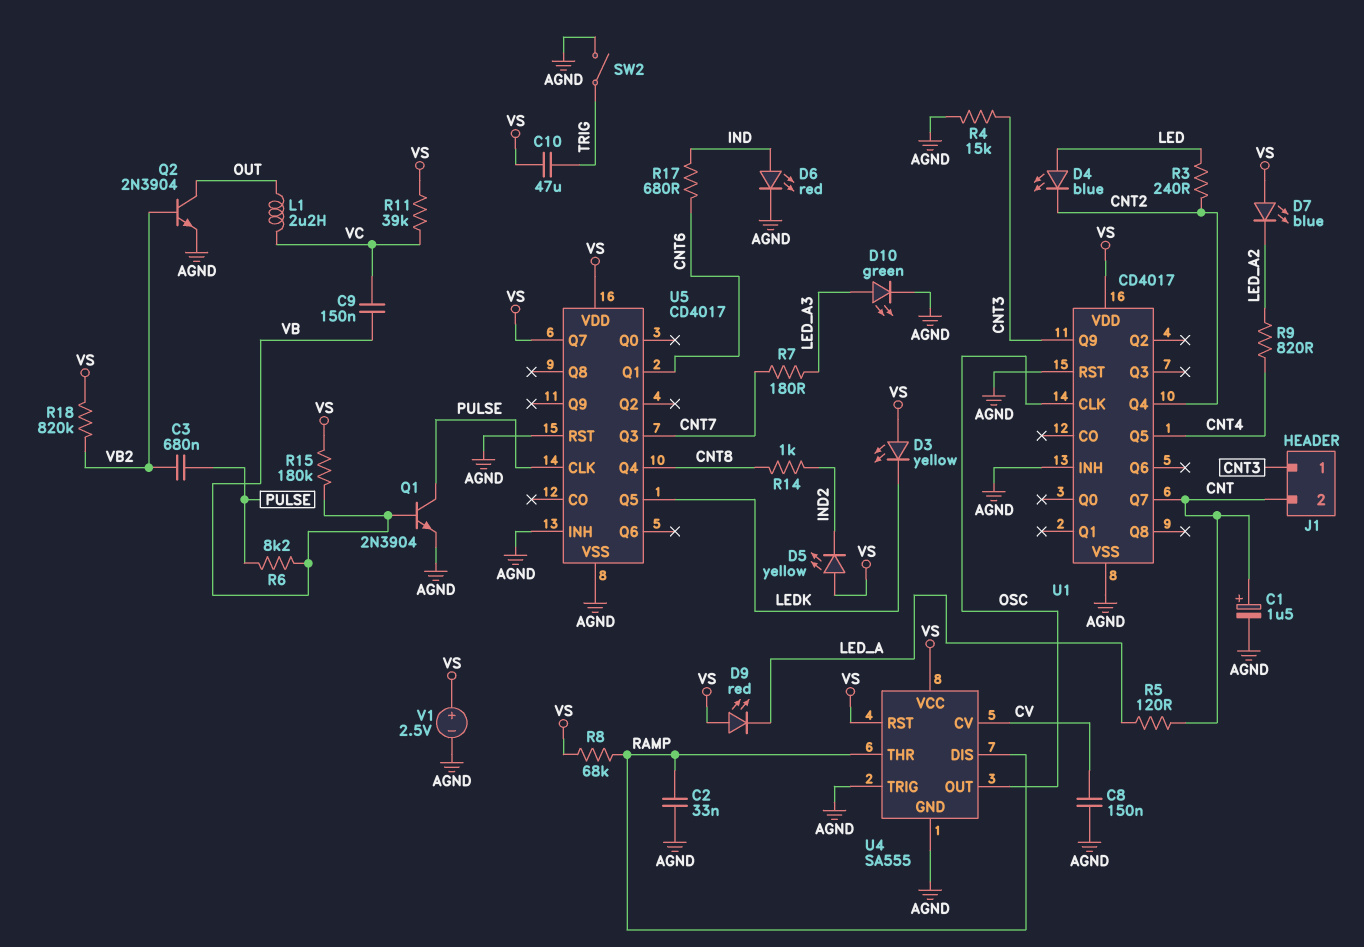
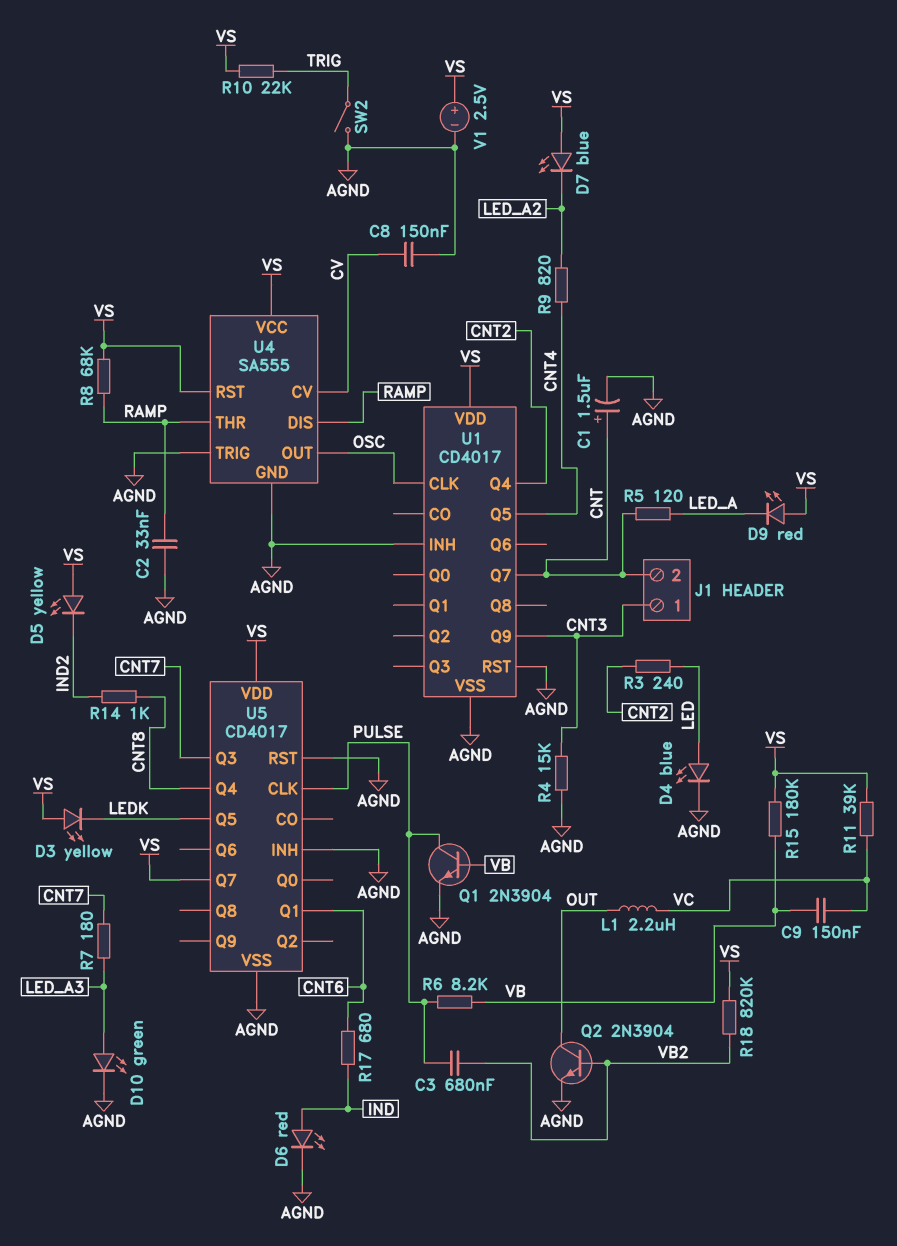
C10: 47uF (TRIG, VS) -> none
D4: LED blue (A LED, K CNT2) -> LED blue (A LED, K AGND)
R10: none -> 22k (TRIG, VS)

